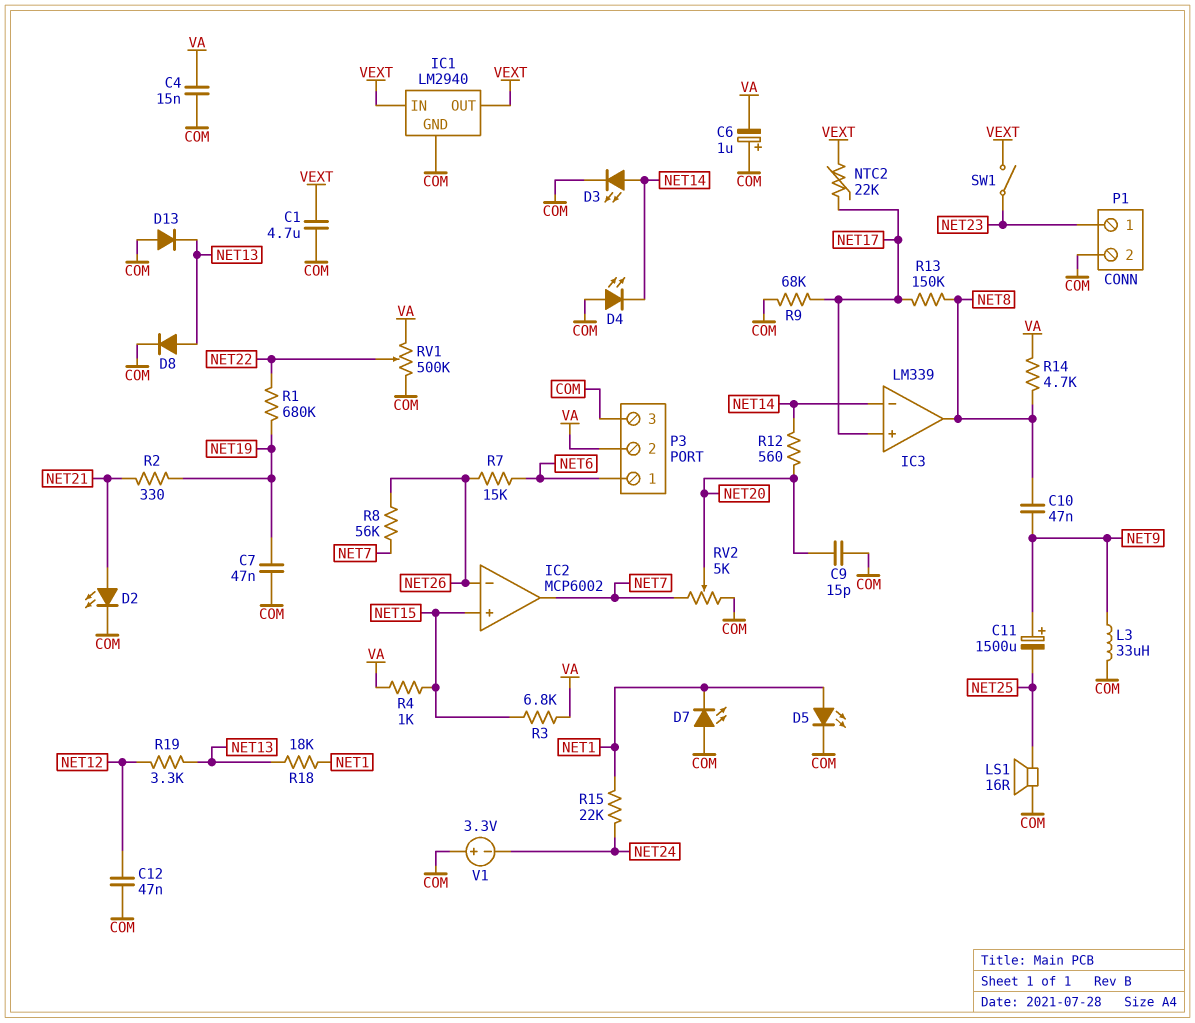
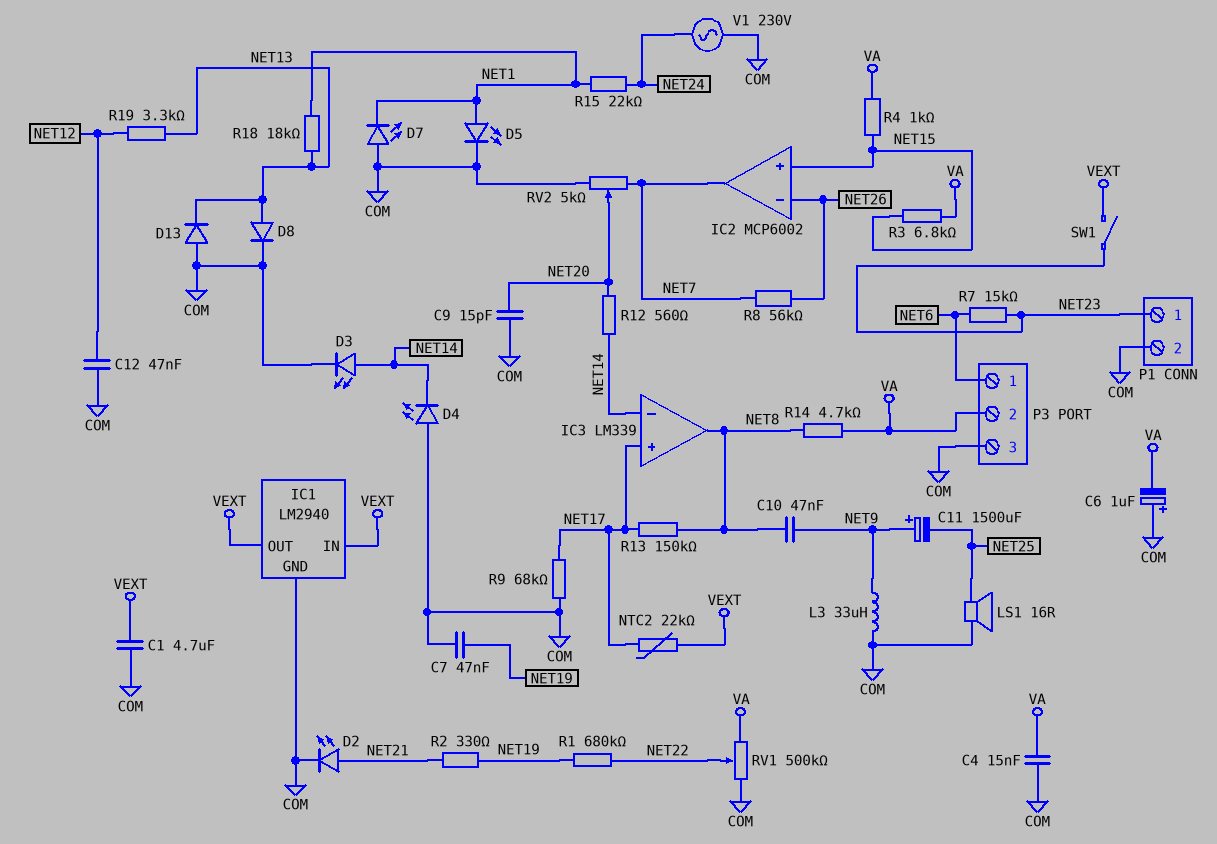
R7: 15k (NET6, NET26) -> 15k (NET6, NET23)
V1: 3.3V (plus COM, minus NET24) -> AC 230V (COM, NET24)

